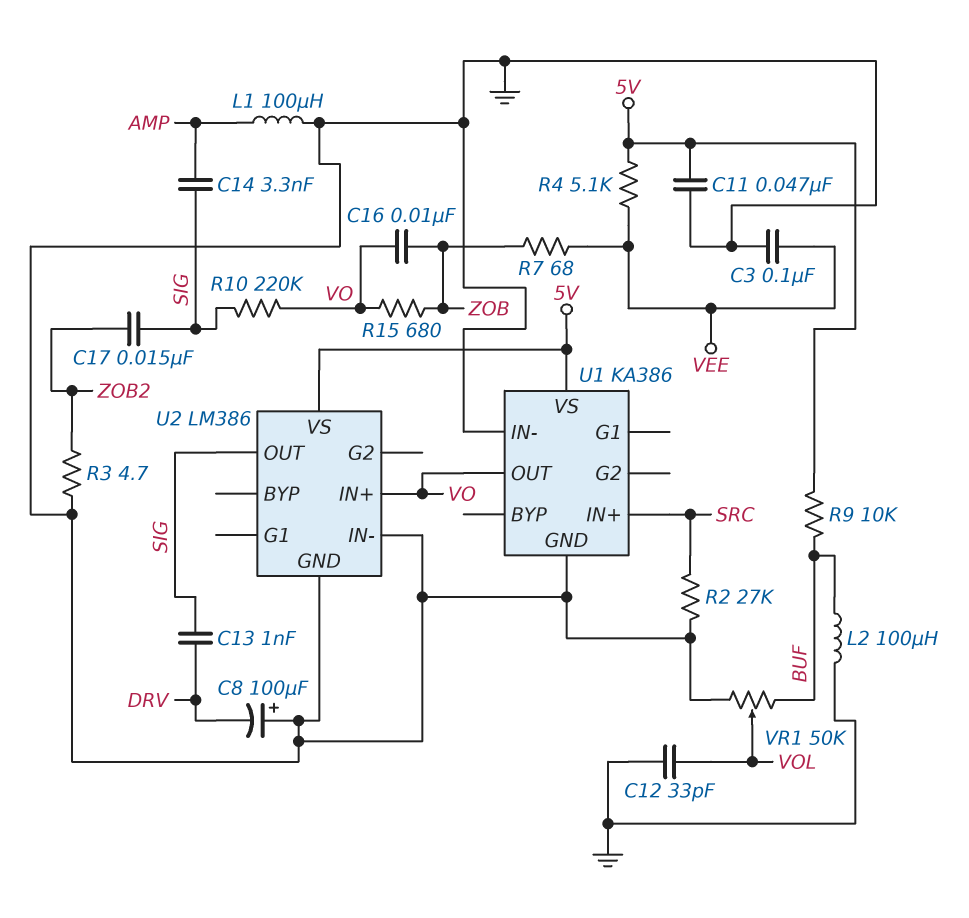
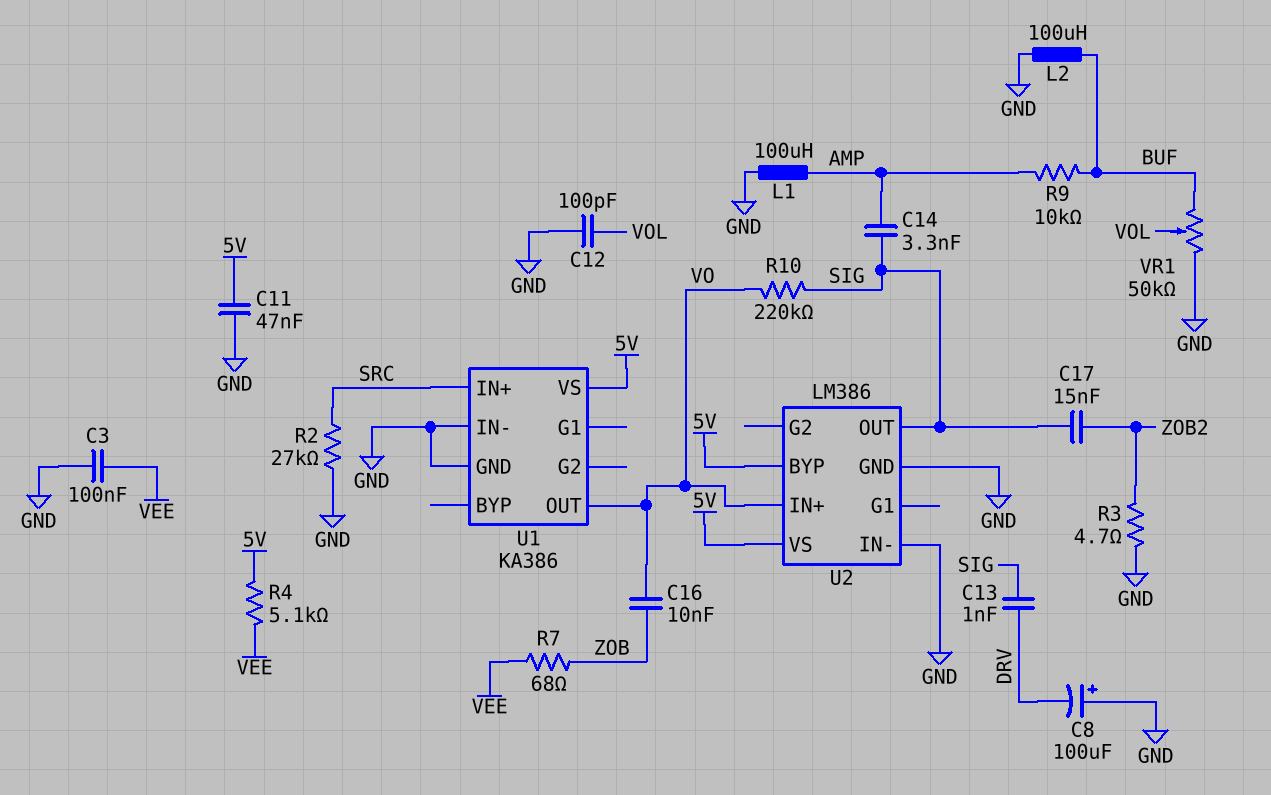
C12: 33pF (GND, VOL) -> 100pF (GND, VOL)
R9: 10k (5V, BUF) -> 10k (AMP, BUF)
R15: 680 (VO, ZOB) -> none
U2 pin BYP: none -> 5V

